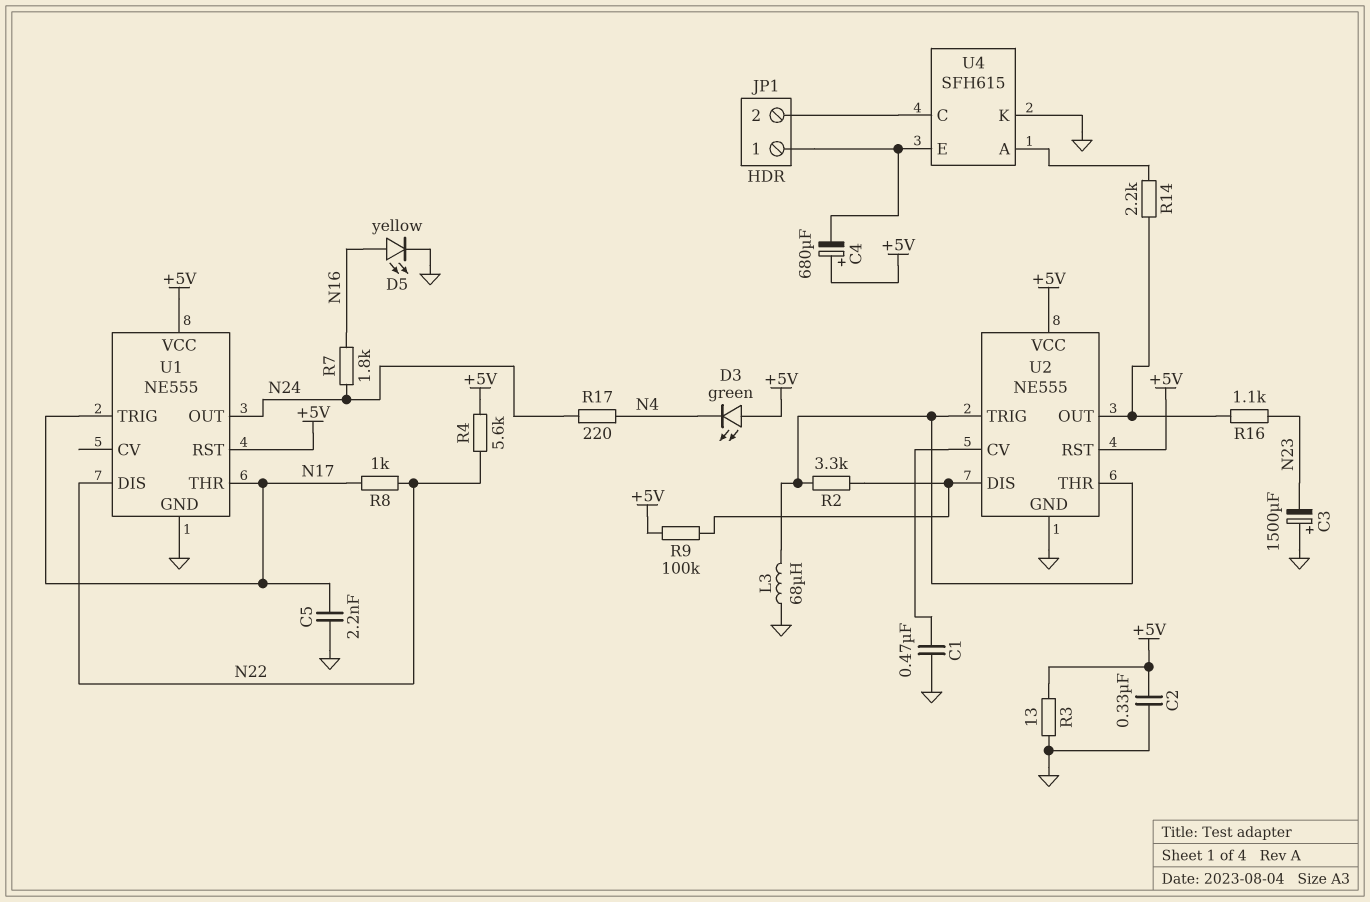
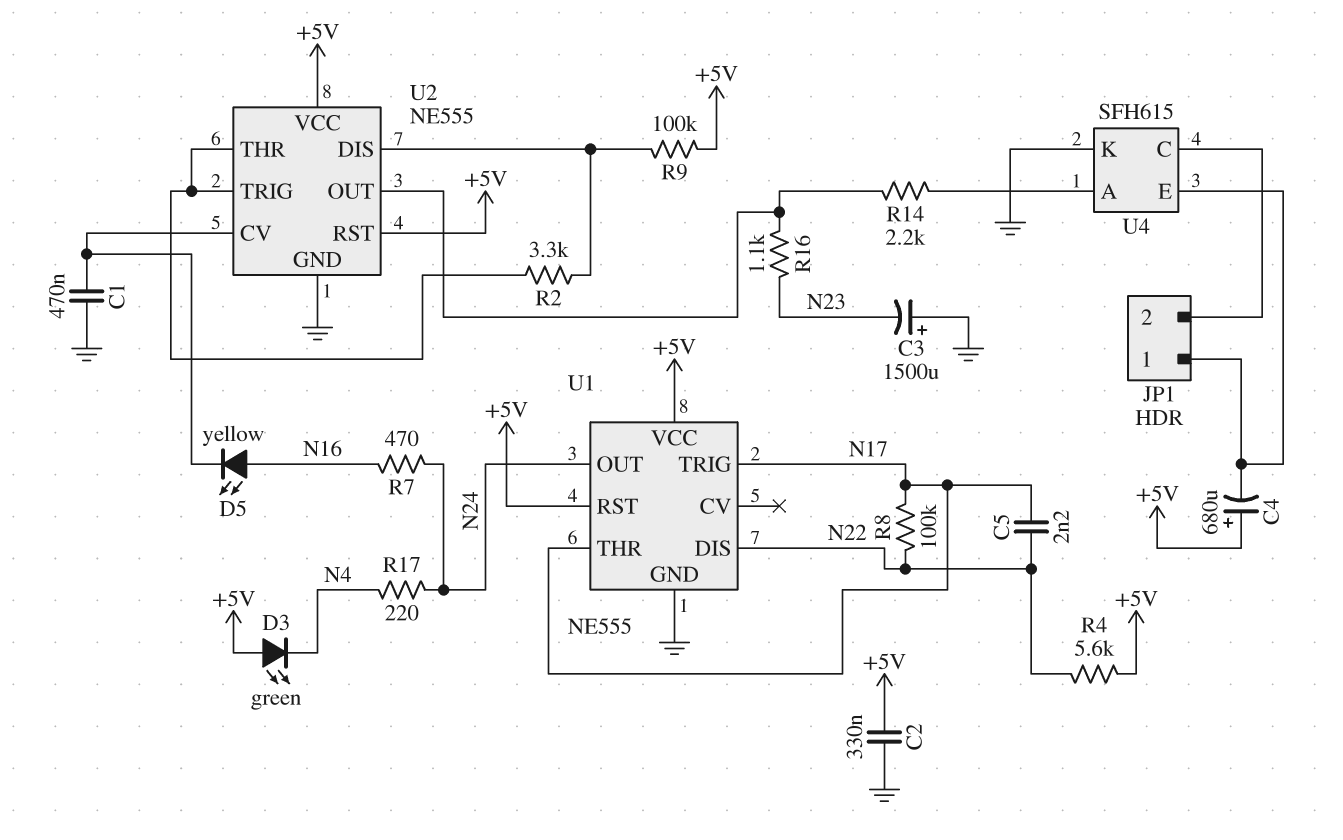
C5: 2.2nF (GND, N17) -> 2.2nF (N17, N22)
D5: LED yellow (A N16, K GND) -> LED yellow (A N16, K U2/CV)
L3: 68uH (GND, U2/THR) -> none
R3: 13 (+5V, GND) -> none
R7: 1.8k (N16, N24) -> 470 (N16, N24)
R8: 1k (N17, N22) -> 100k (N17, N22)

